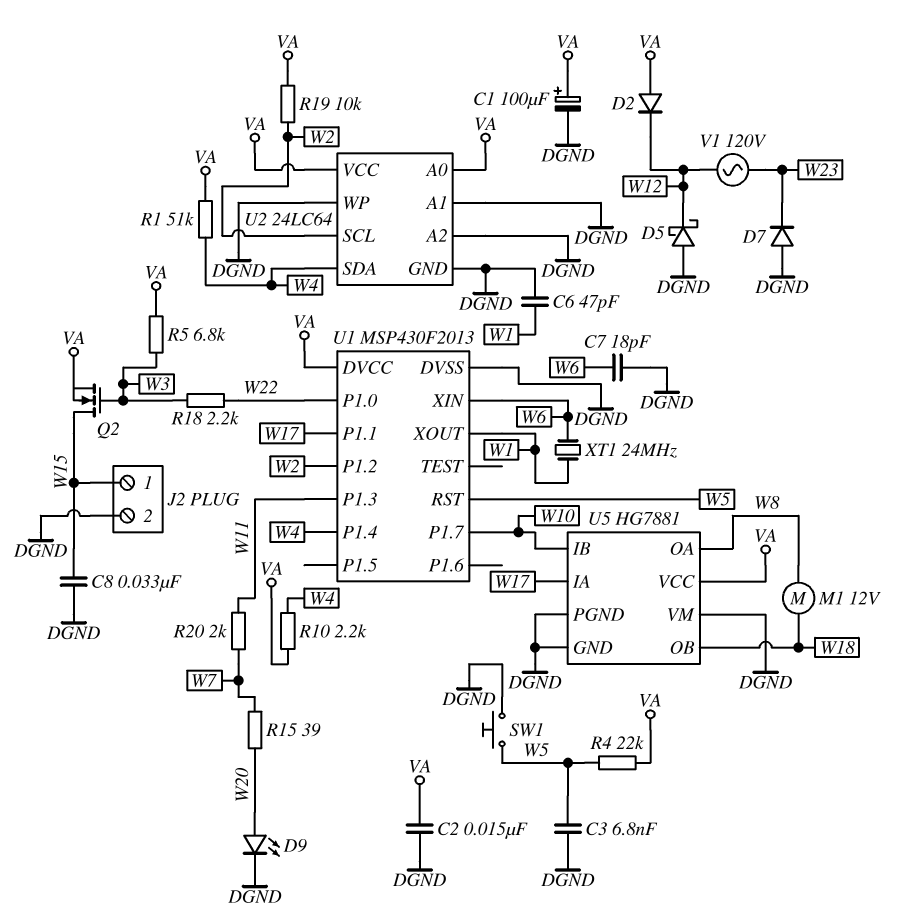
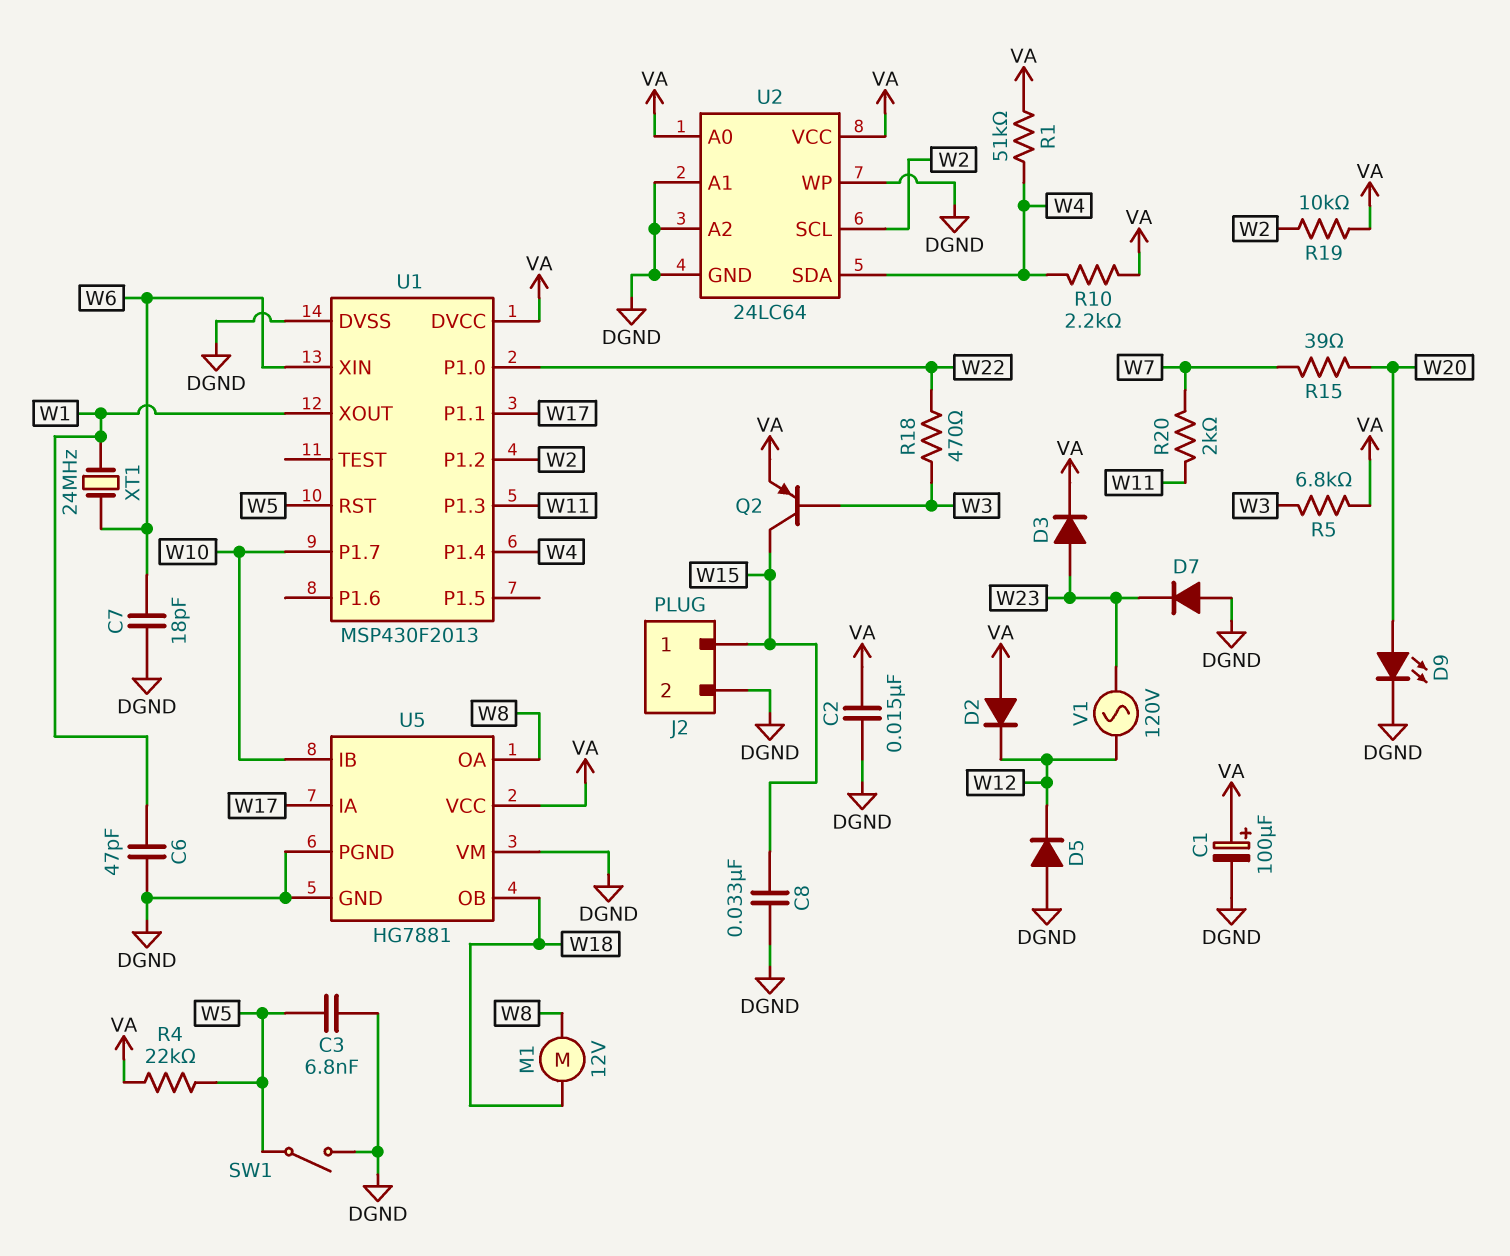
D3: none -> diode (A W23, K VA)
D5: schottky (A DGND, K W12) -> diode (A DGND, K W12)
Q2: NMOS (G W3, D W15, S VA) -> PNP (B W3, C W15, E VA)
R18: 2.2k (W3, W22) -> 470 (W3, W22)
SW1: button (DGND, W5) -> switch (DGND, W5)

